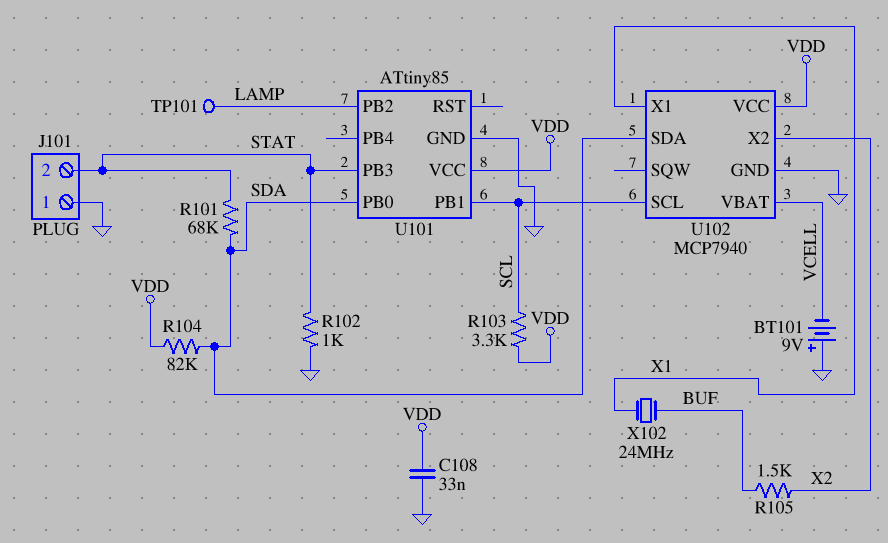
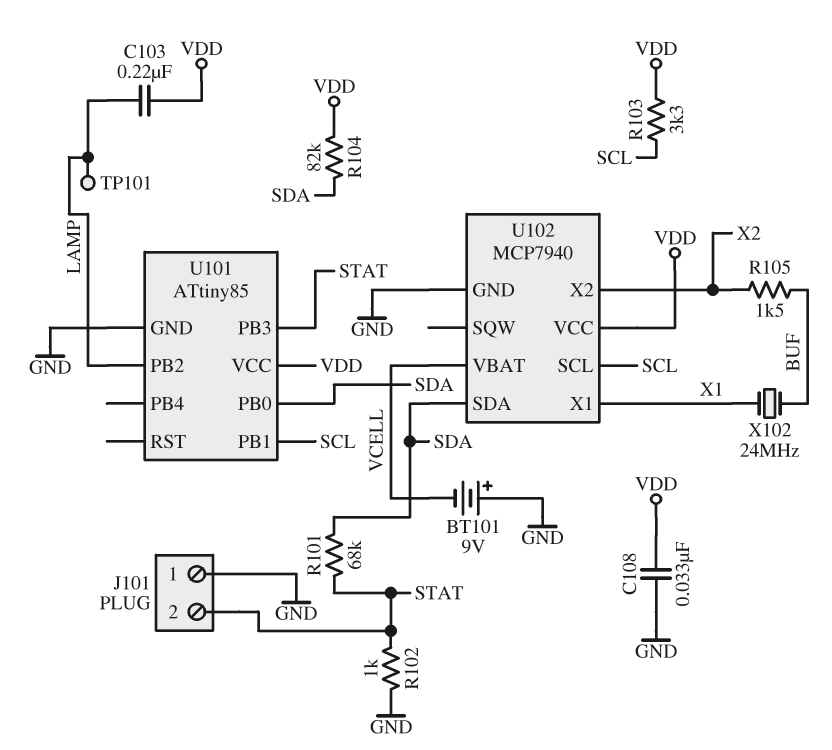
C103: none -> 220nF (LAMP, VDD)

